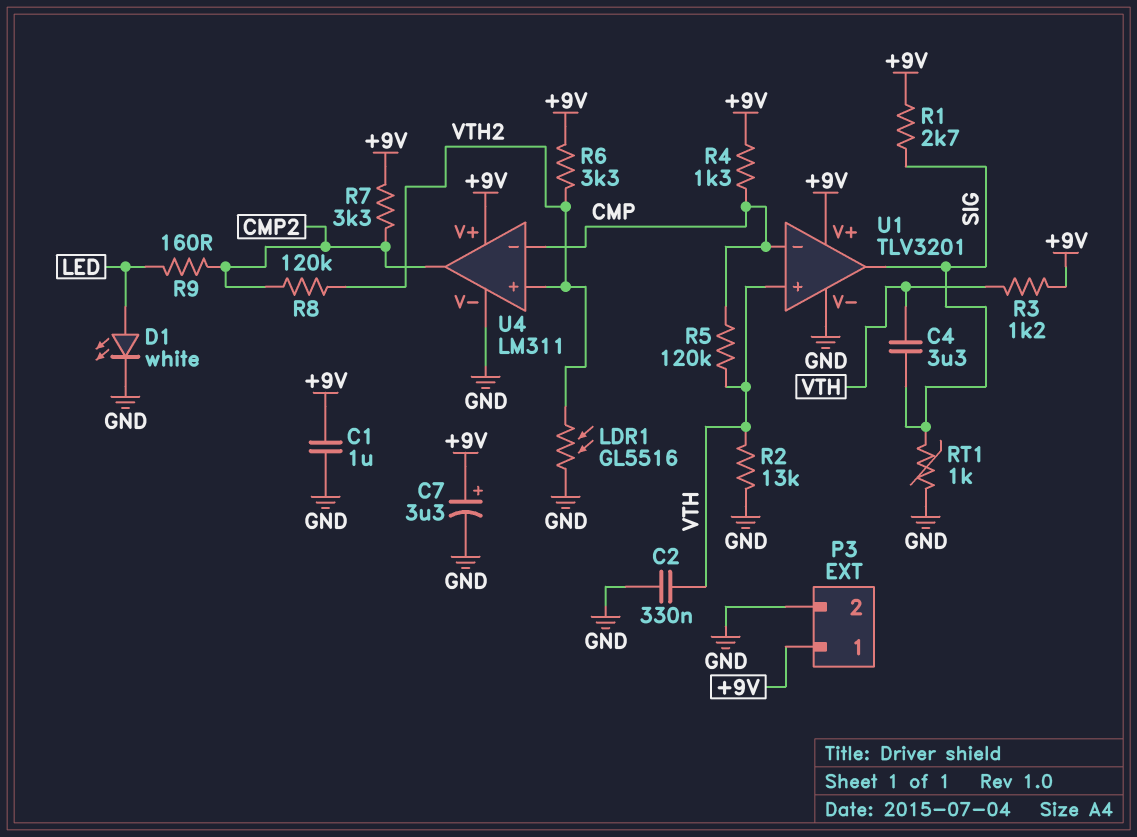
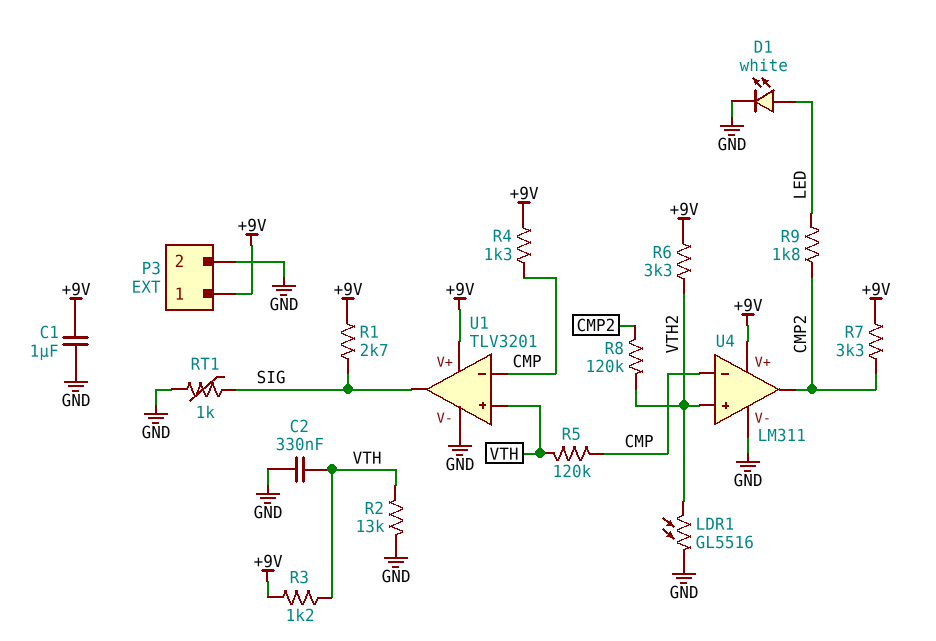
C4: 3.3uF (SIG, VTH) -> none
C7: 3.3uF (plus +9V, minus GND) -> none
R9: 160 (CMP2, LED) -> 1.8k (CMP2, LED)

